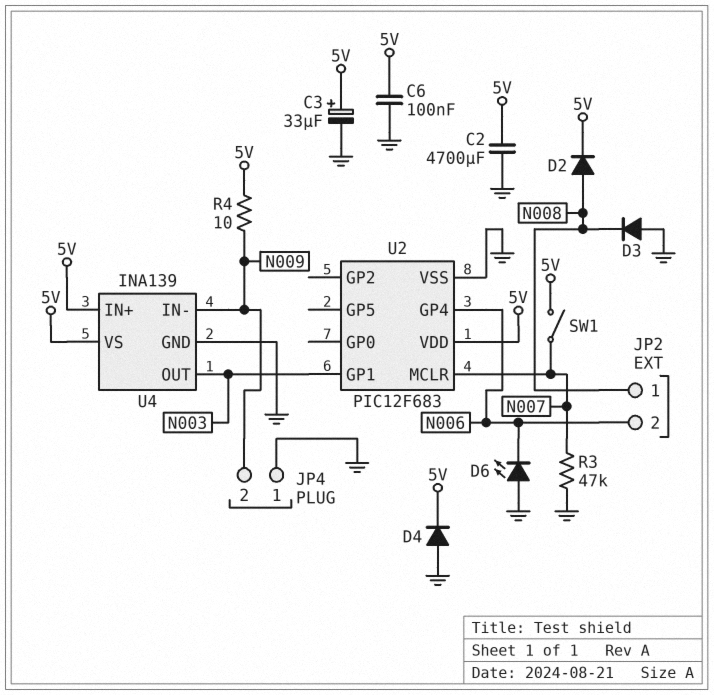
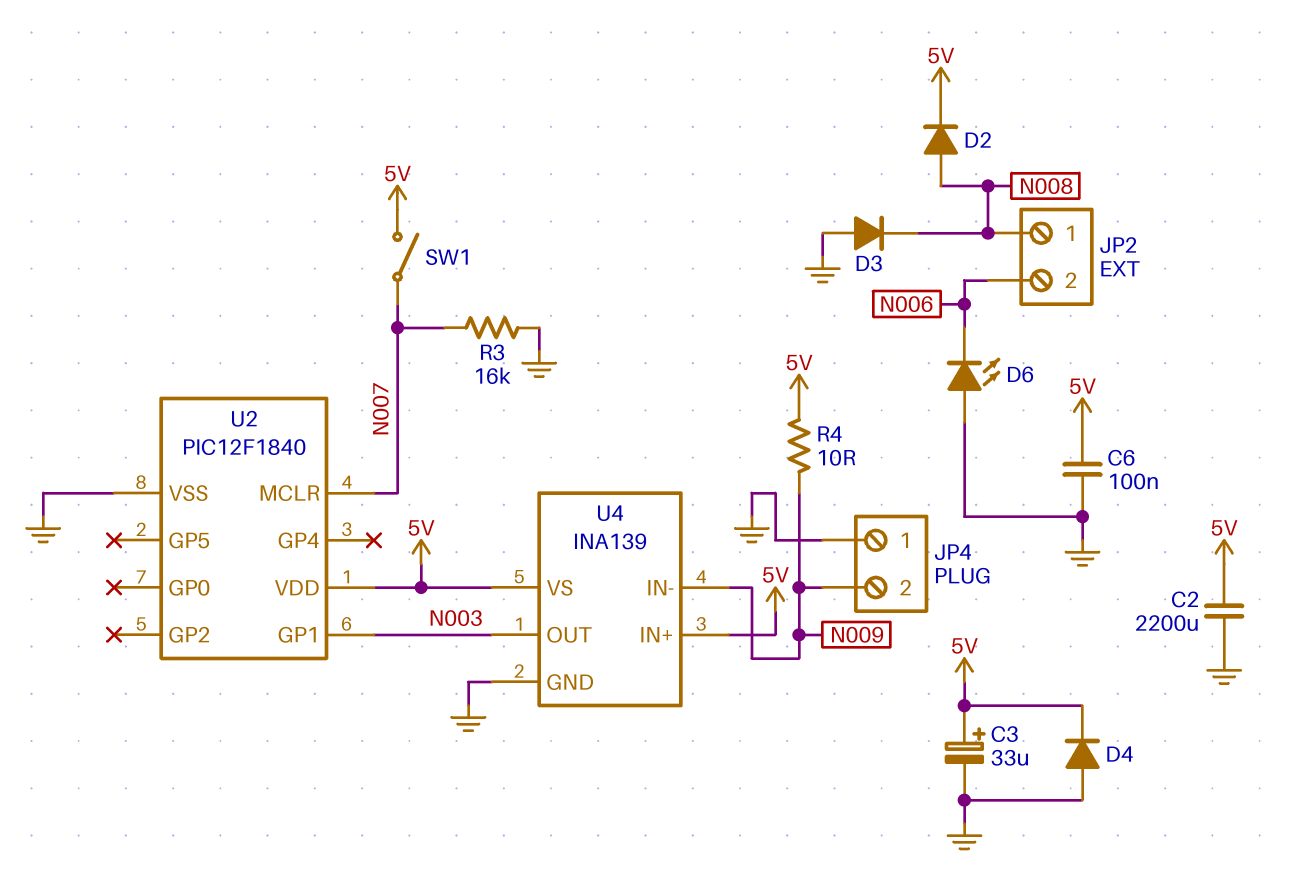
C2: 4700uF (5V, GND) -> 2200uF (5V, GND)
R3: 47k (GND, N007) -> 16k (GND, N007)
U2: PIC12F683 -> PIC12F1840
U2 pin GP4: N006 -> none

